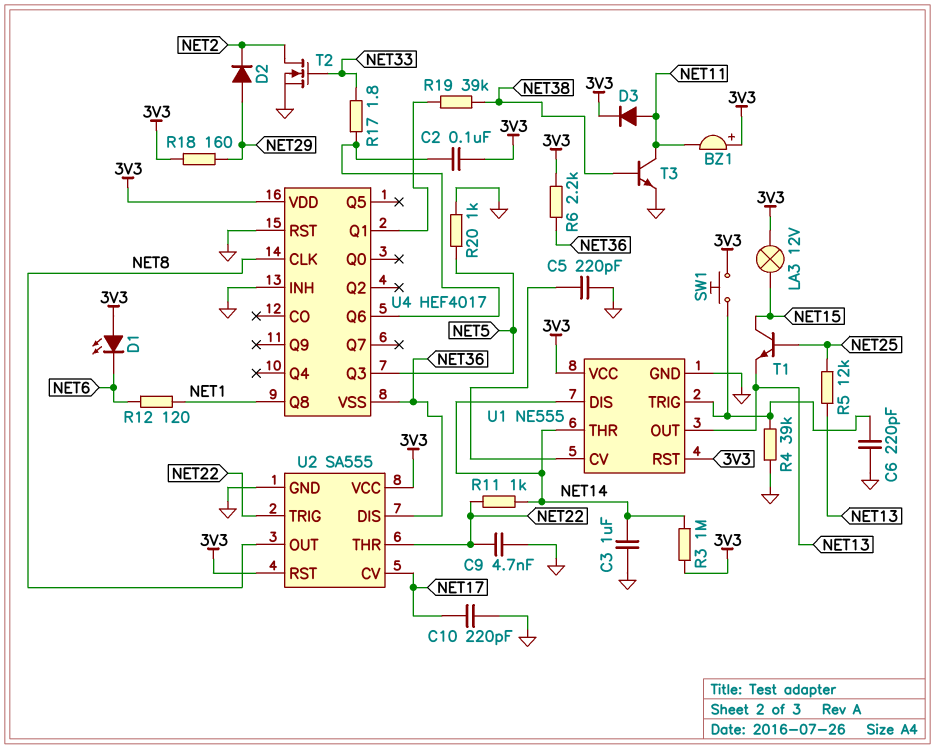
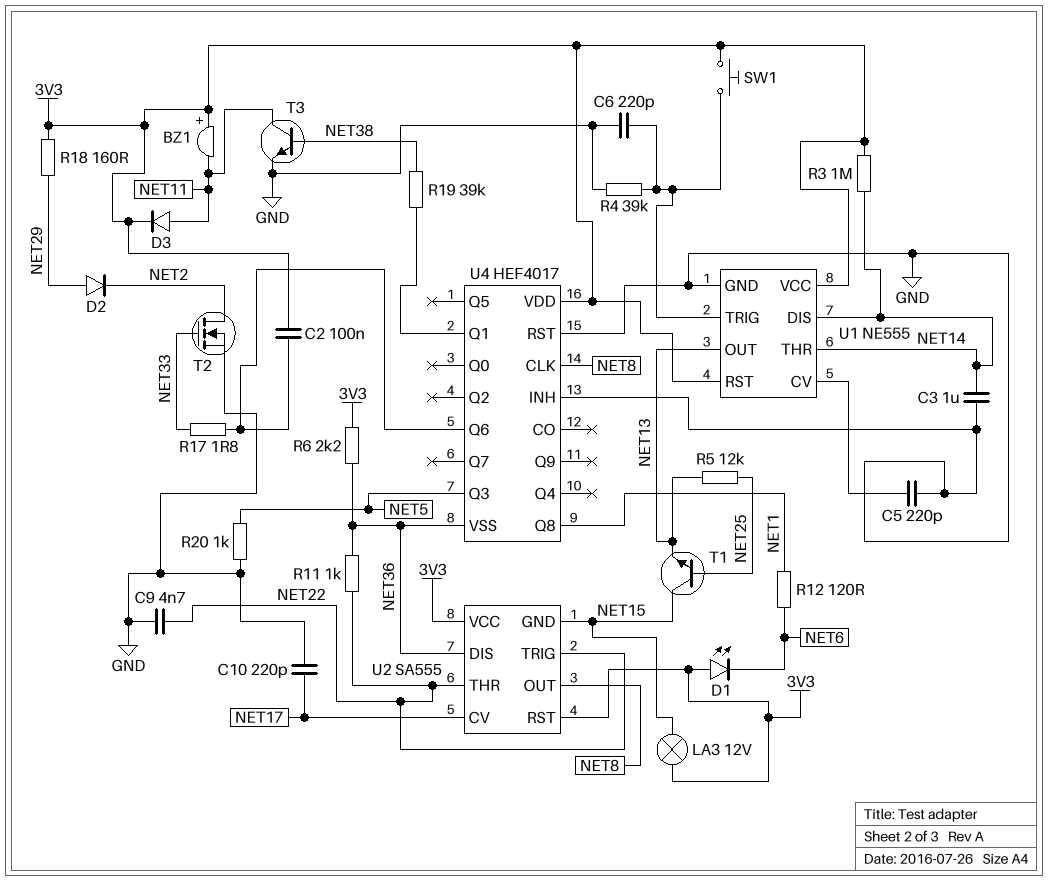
R11: 1k (NET14, NET22) -> 1k (NET22, NET36)
U2 pin GND: GND -> NET15

